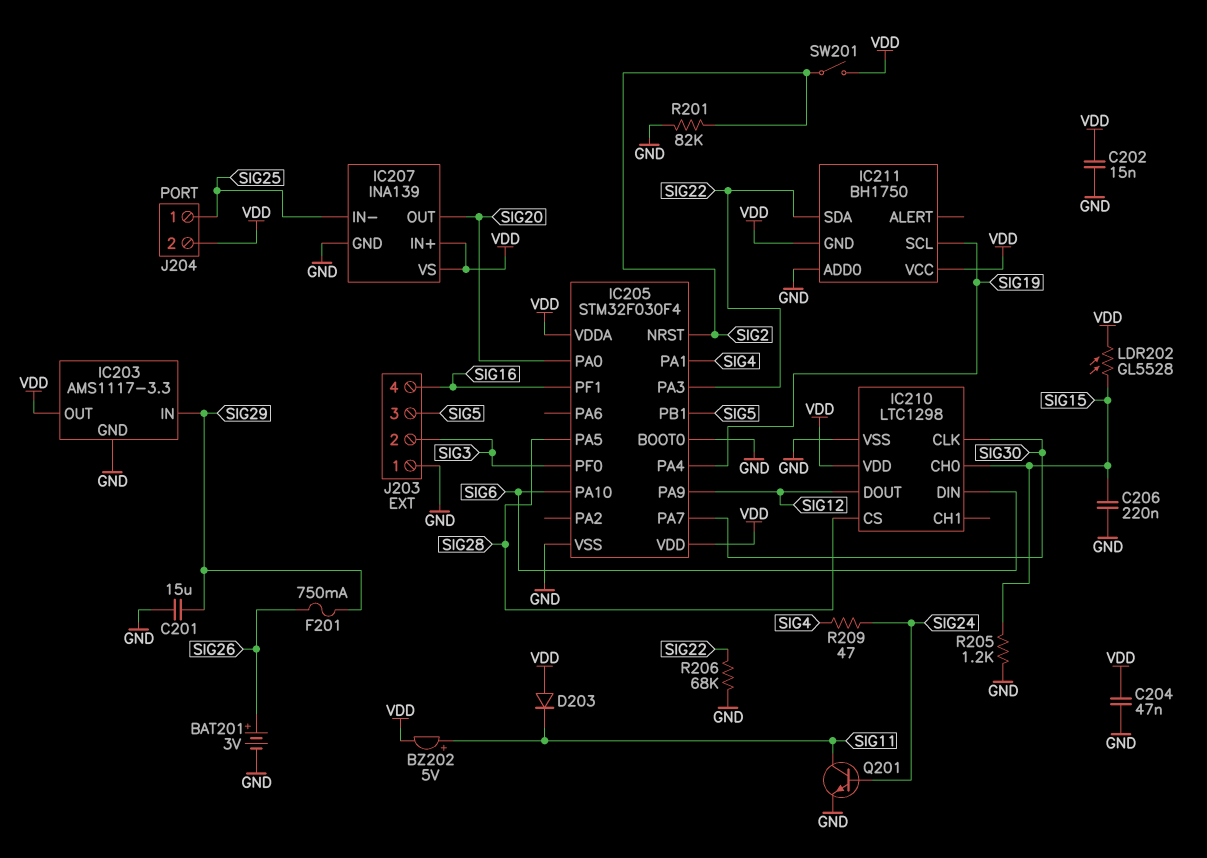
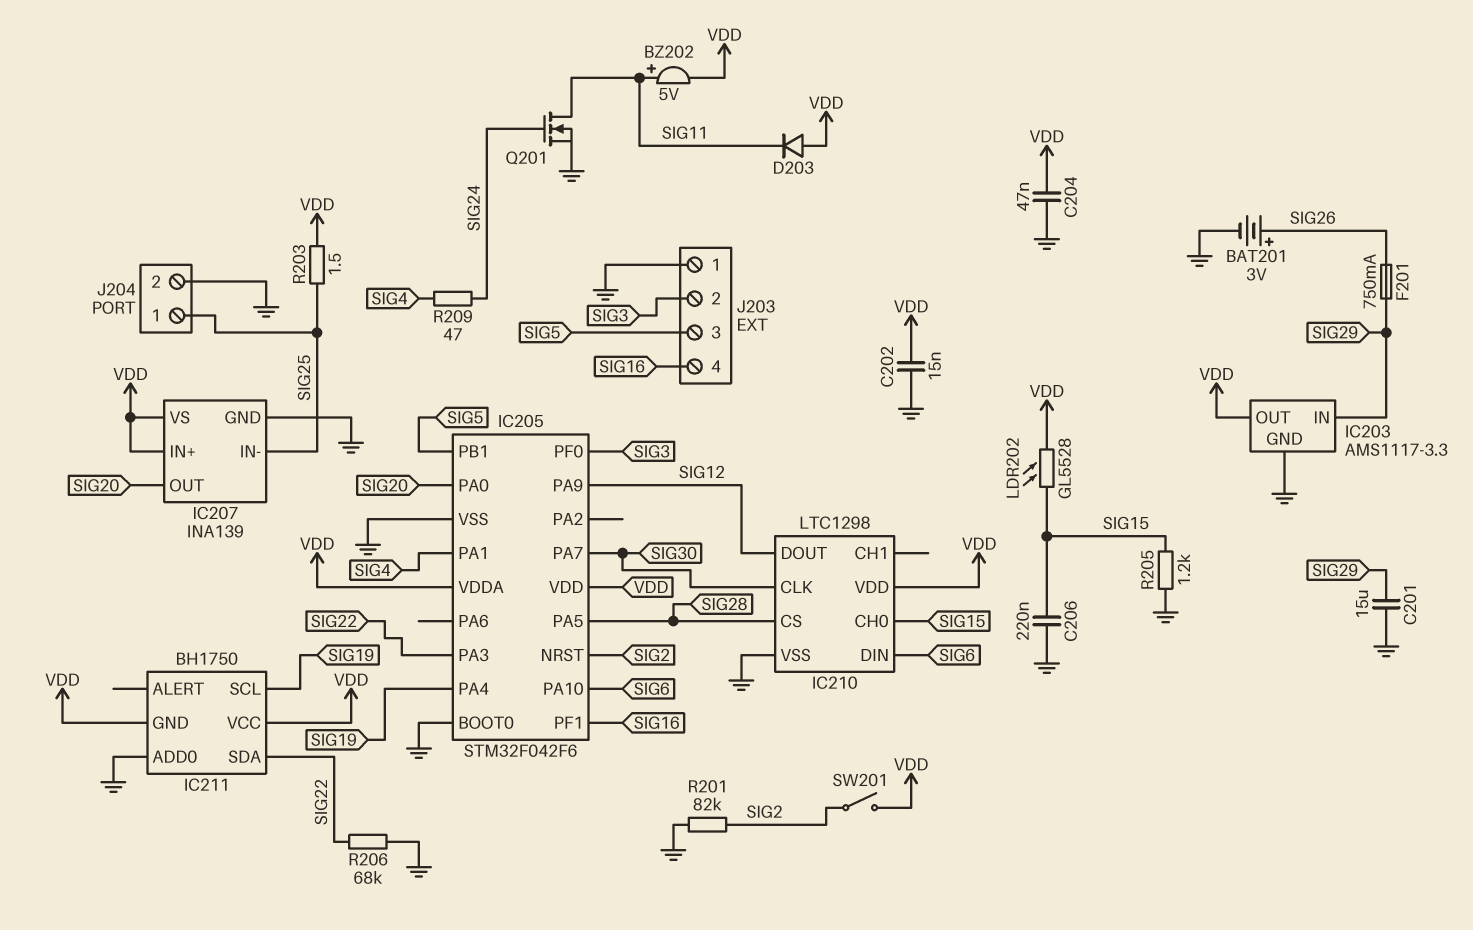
IC205: STM32F030F4 -> STM32F042F6
J204 pin 2: VDD -> GND
Q201: NPN (B SIG24, C SIG11, E GND) -> NMOS (G SIG24, D SIG11, S GND)
R203: none -> 1.5 (SIG25, VDD)

